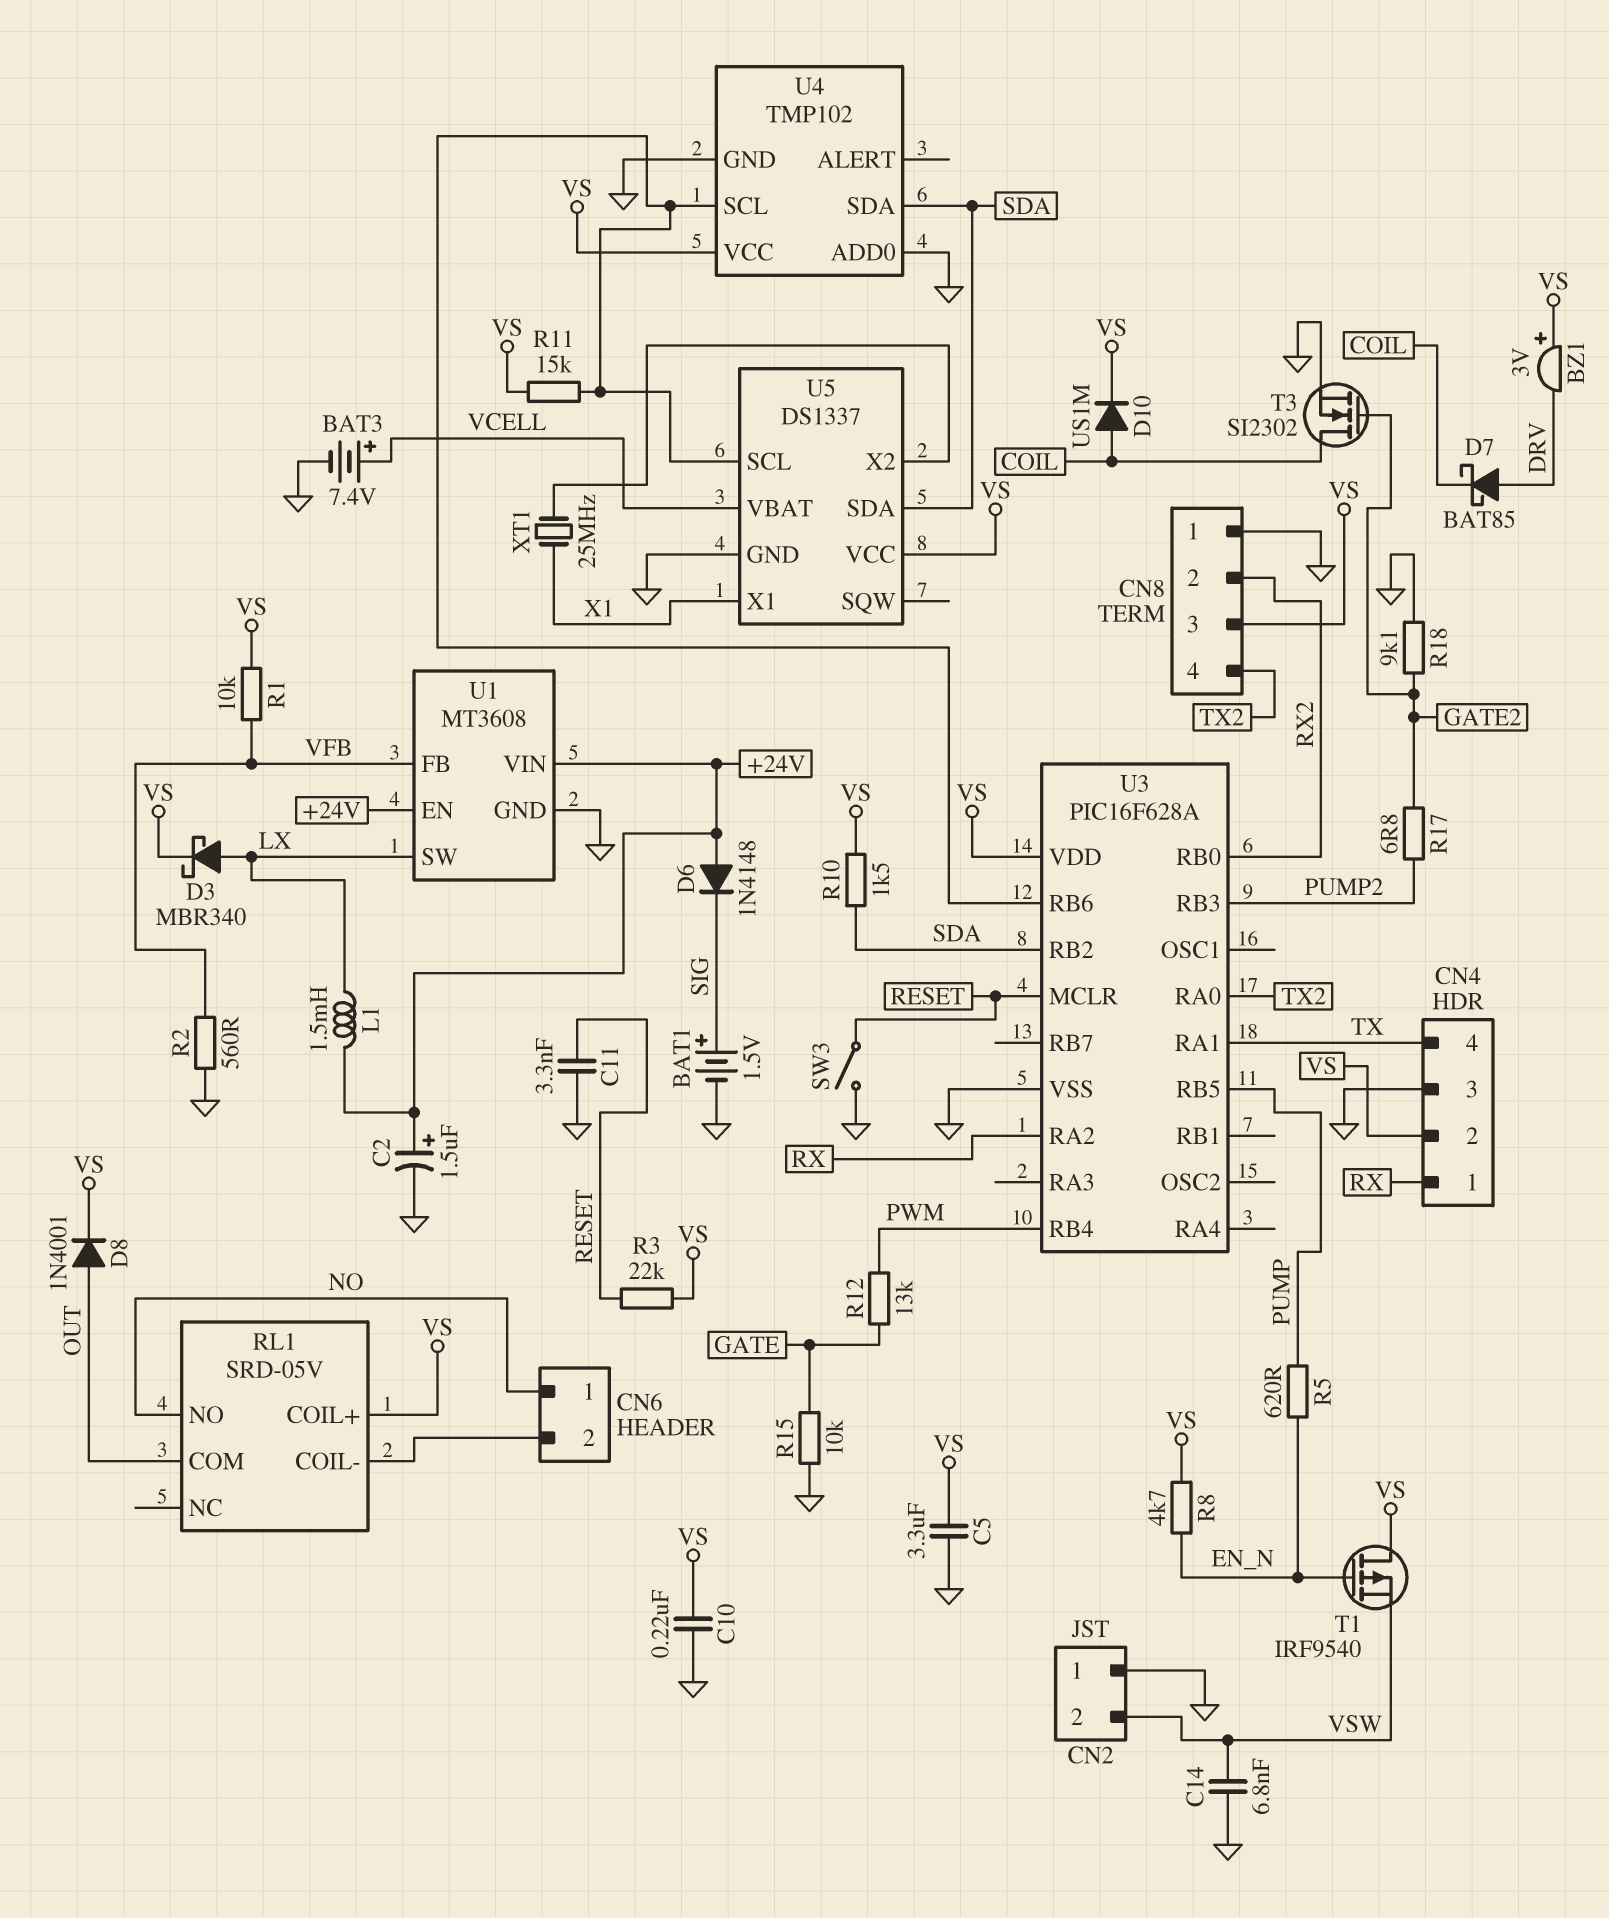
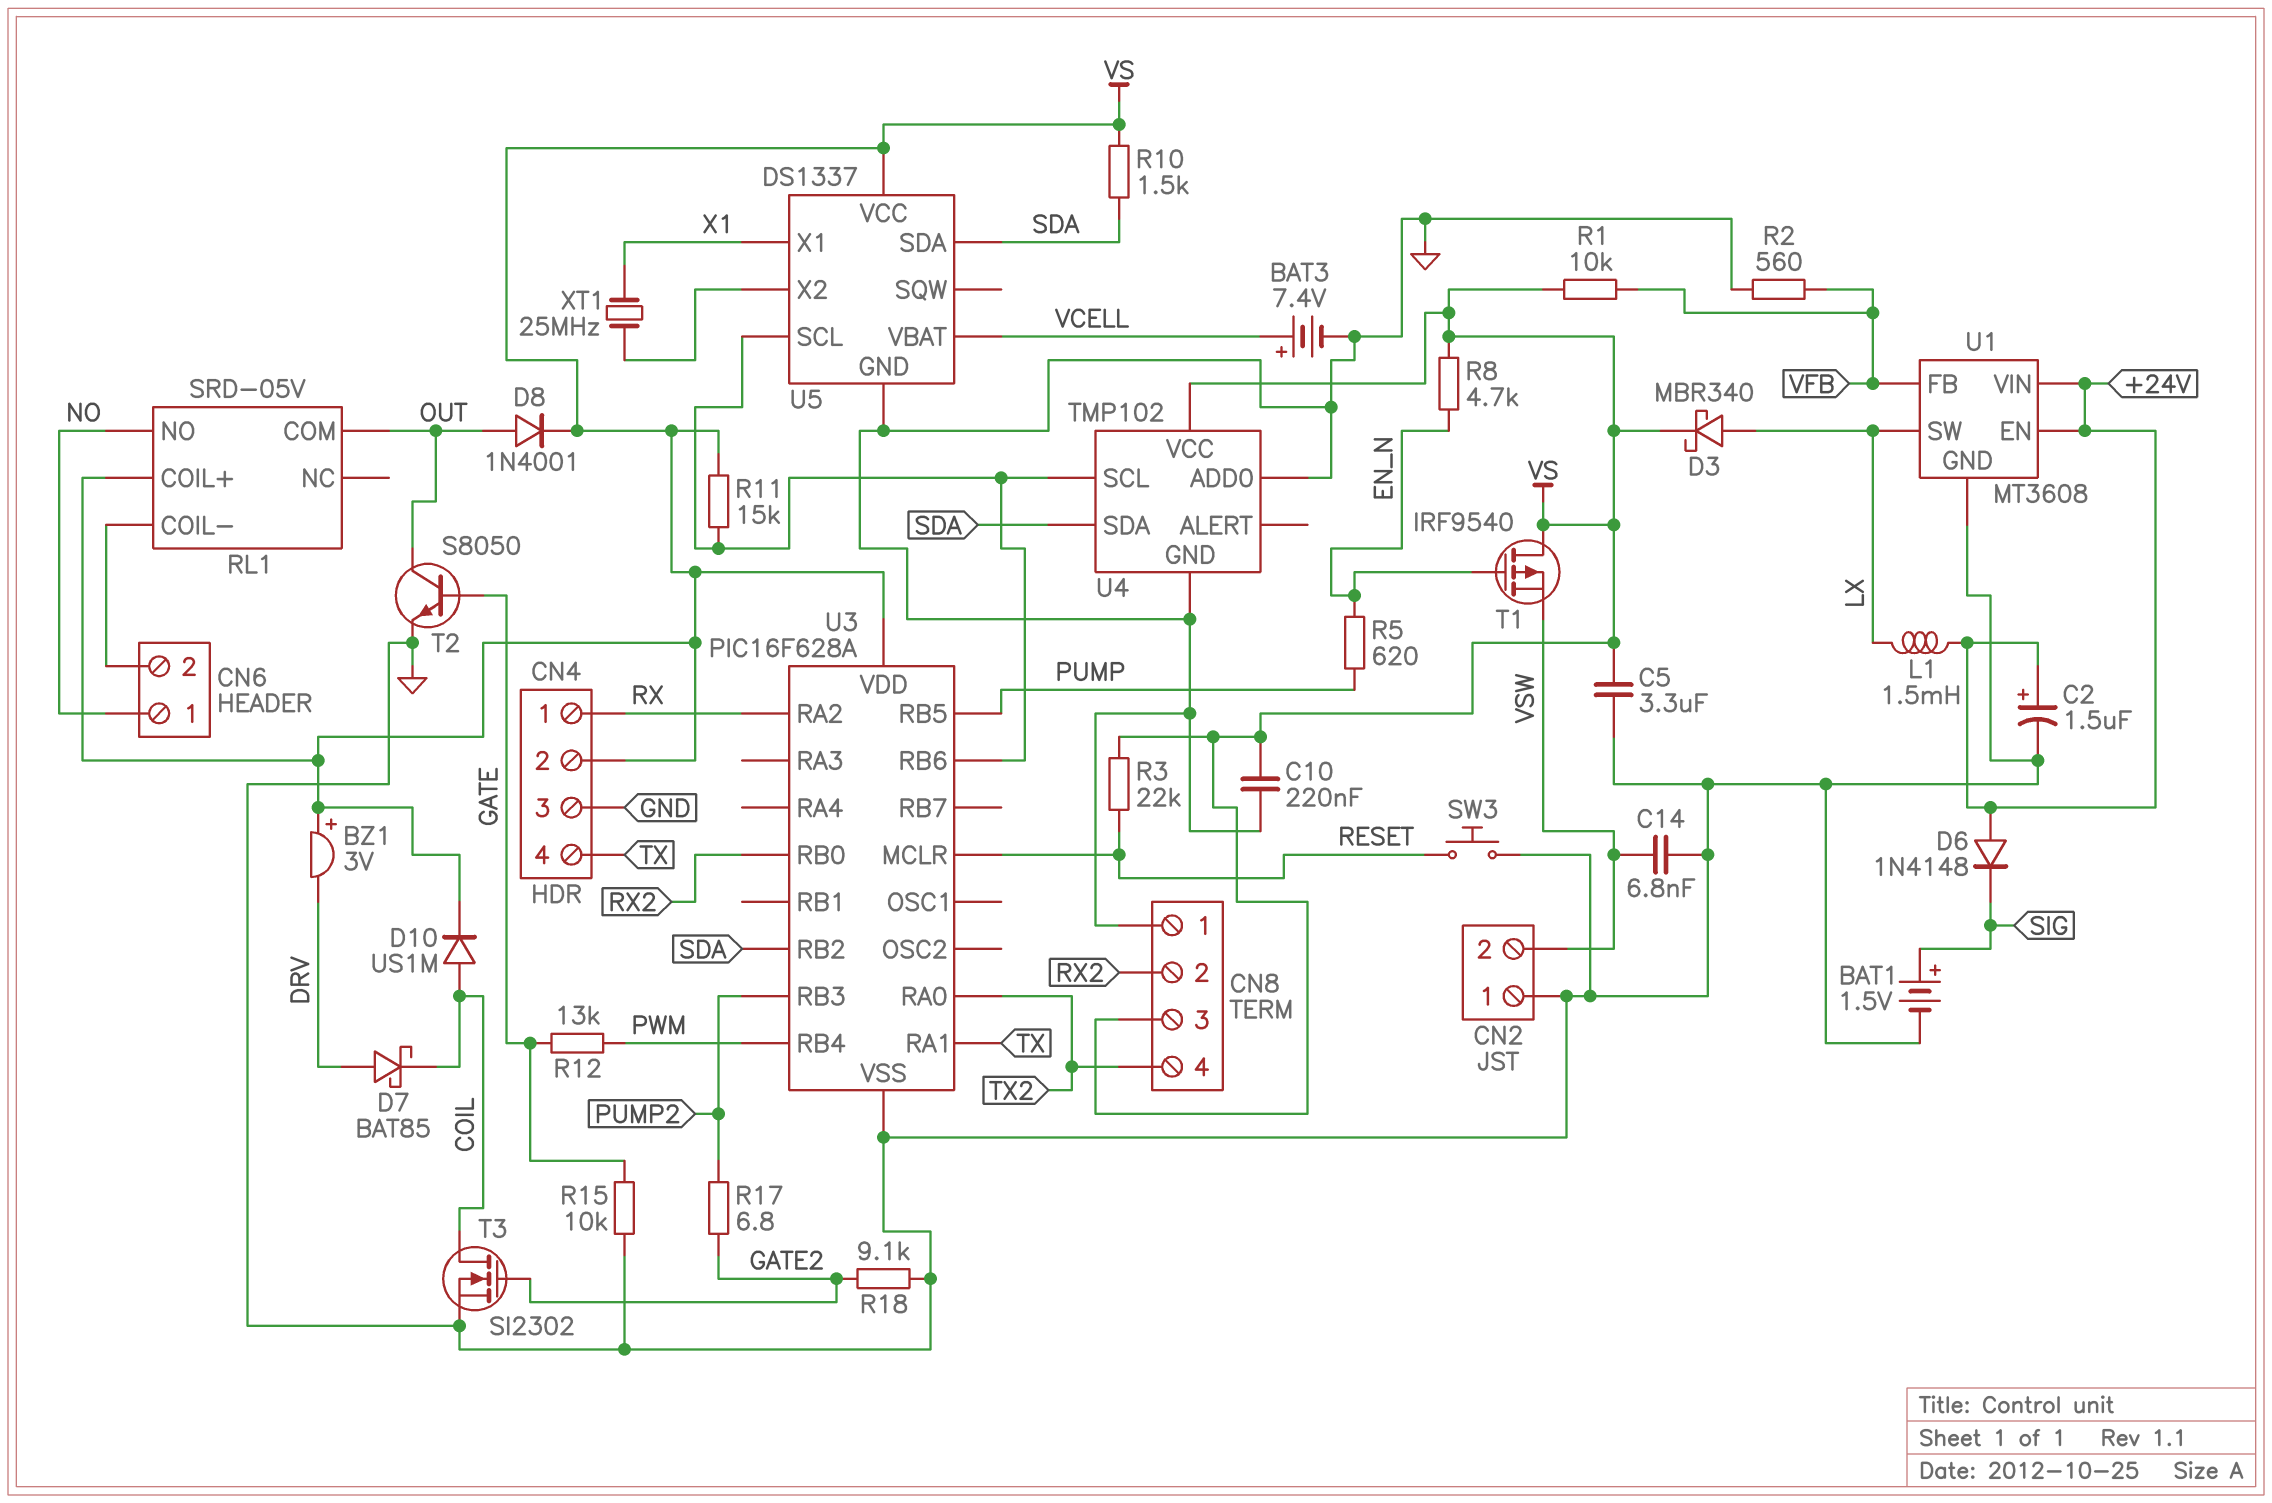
C11: 3.3nF (GND, RESET) -> none
SW3: switch (GND, RESET) -> button (GND, RESET)
T2: none -> NPN S8050 (B GATE, C OUT, E GND)

